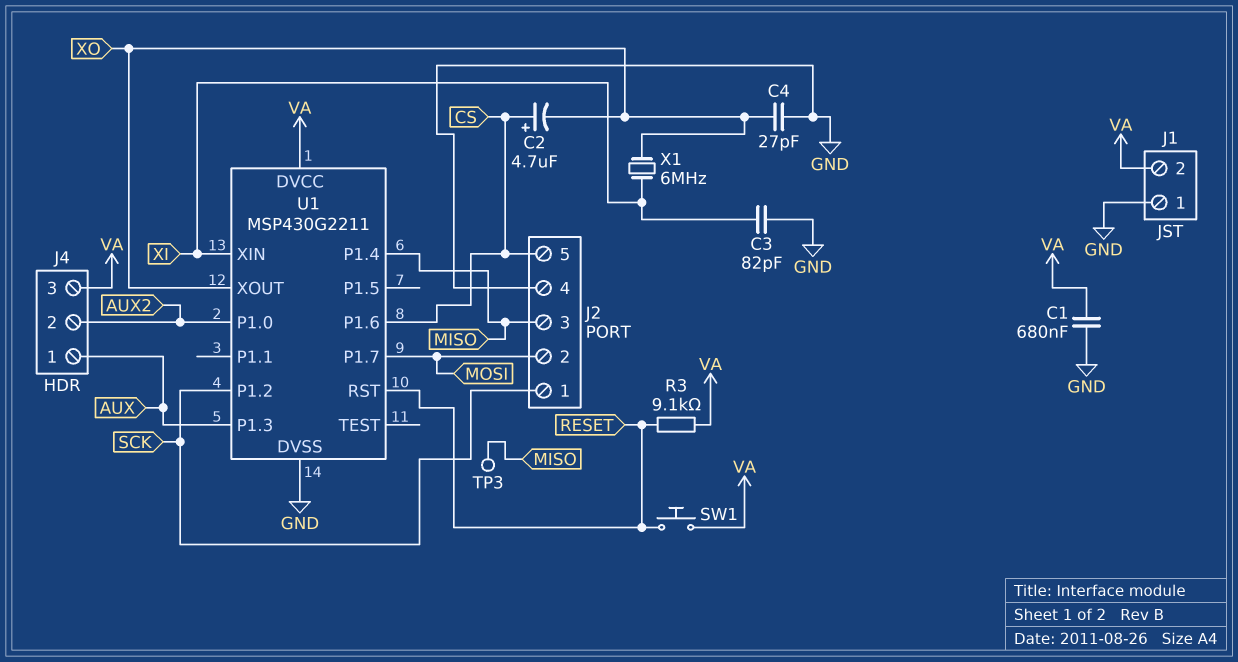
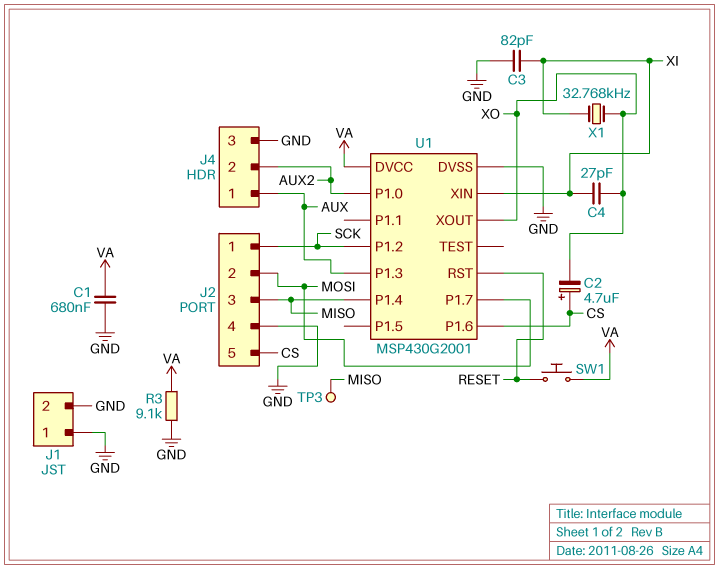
C4: 27pF (GND, XO) -> 27pF (XI, XO)
J1 pin 2: VA -> GND
J4 pin 3: VA -> GND
R3: 9.1k (RESET, VA) -> 9.1k (GND, VA)
U1: MSP430G2211 -> MSP430G2001
X1: 6MHz (XI, XO) -> 32.768kHz (XI, XO)

